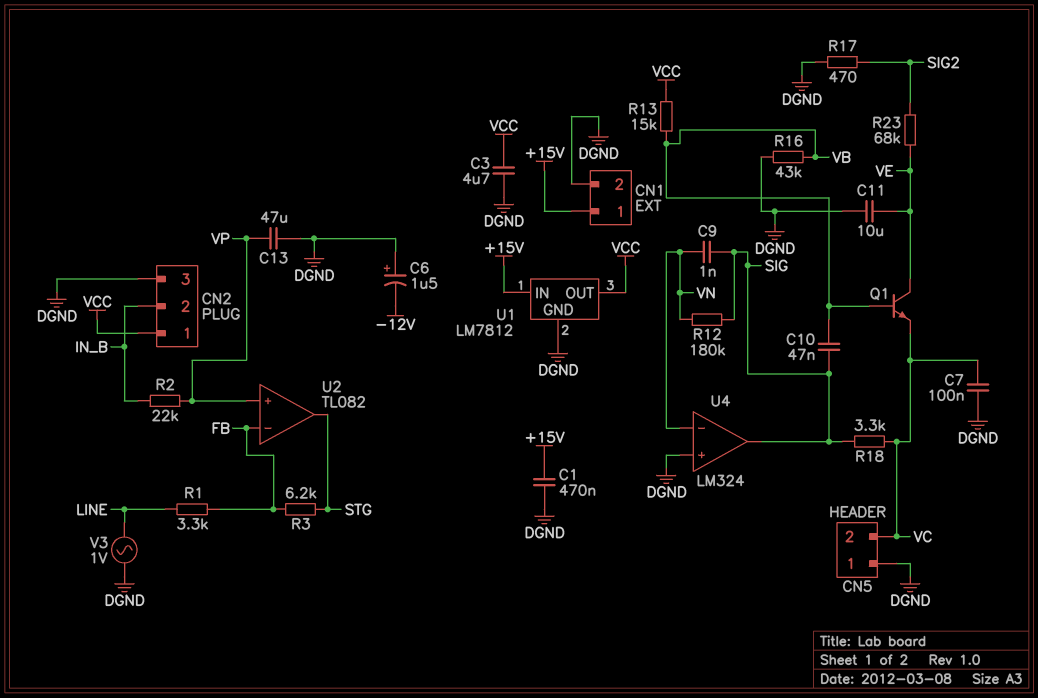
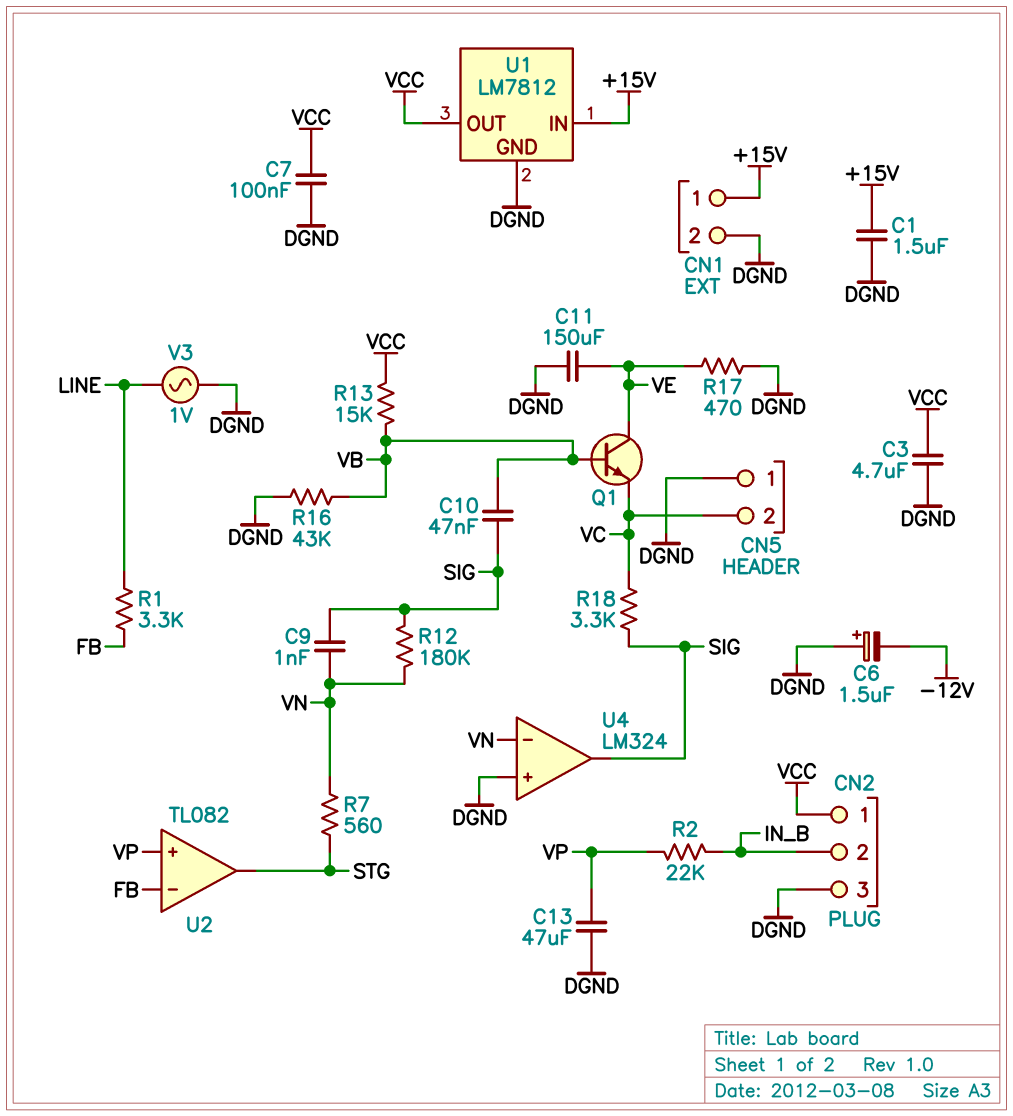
C1: 470nF (+15V, DGND) -> 1.5uF (+15V, DGND)
C7: 100nF (DGND, VC) -> 100nF (DGND, VCC)
C11: 10uF (DGND, VE) -> 150uF (DGND, VE)
R3: 6.2k (FB, STG) -> none
R7: none -> 560 (STG, VN)
R17: 470 (DGND, SIG2) -> 470 (DGND, VE)
R23: 68k (SIG2, VE) -> none

